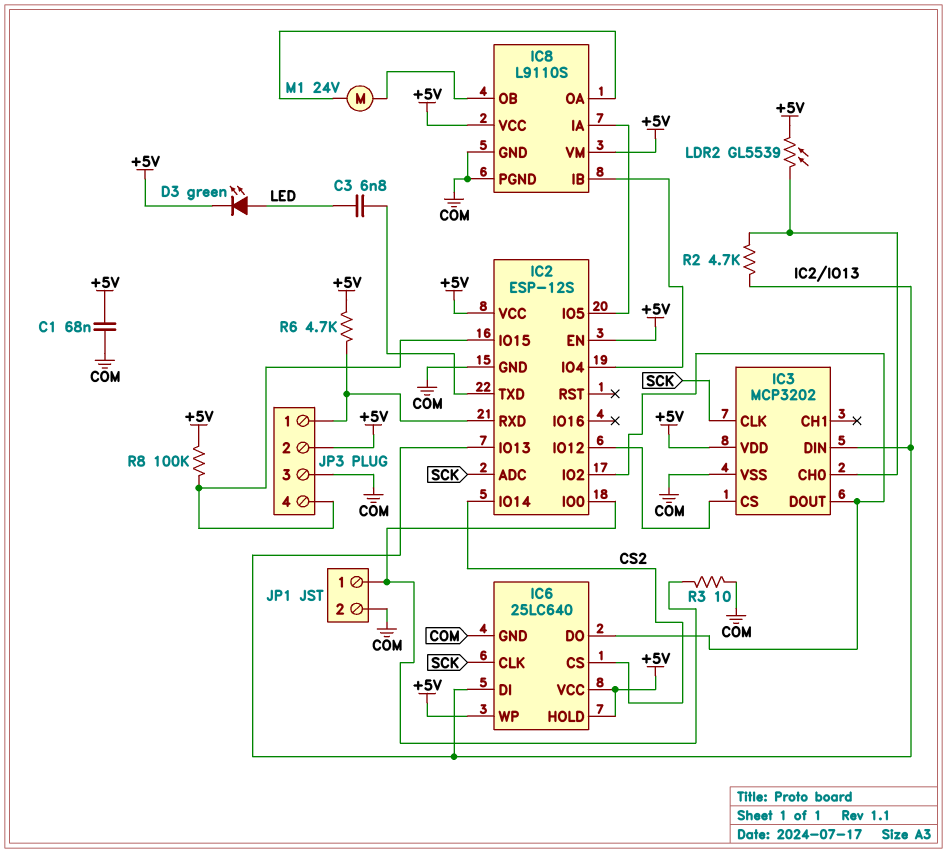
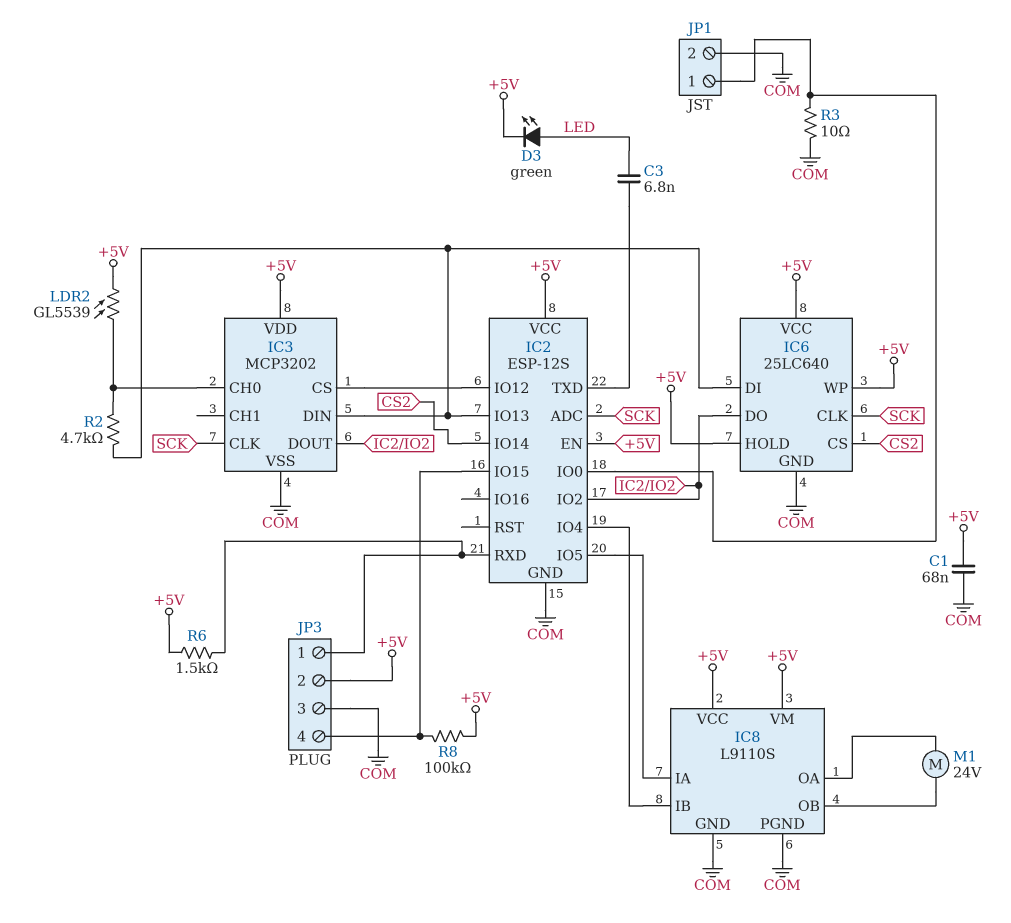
R6: 4.7k (+5V, IC2/RXD) -> 1.5k (+5V, IC2/RXD)

